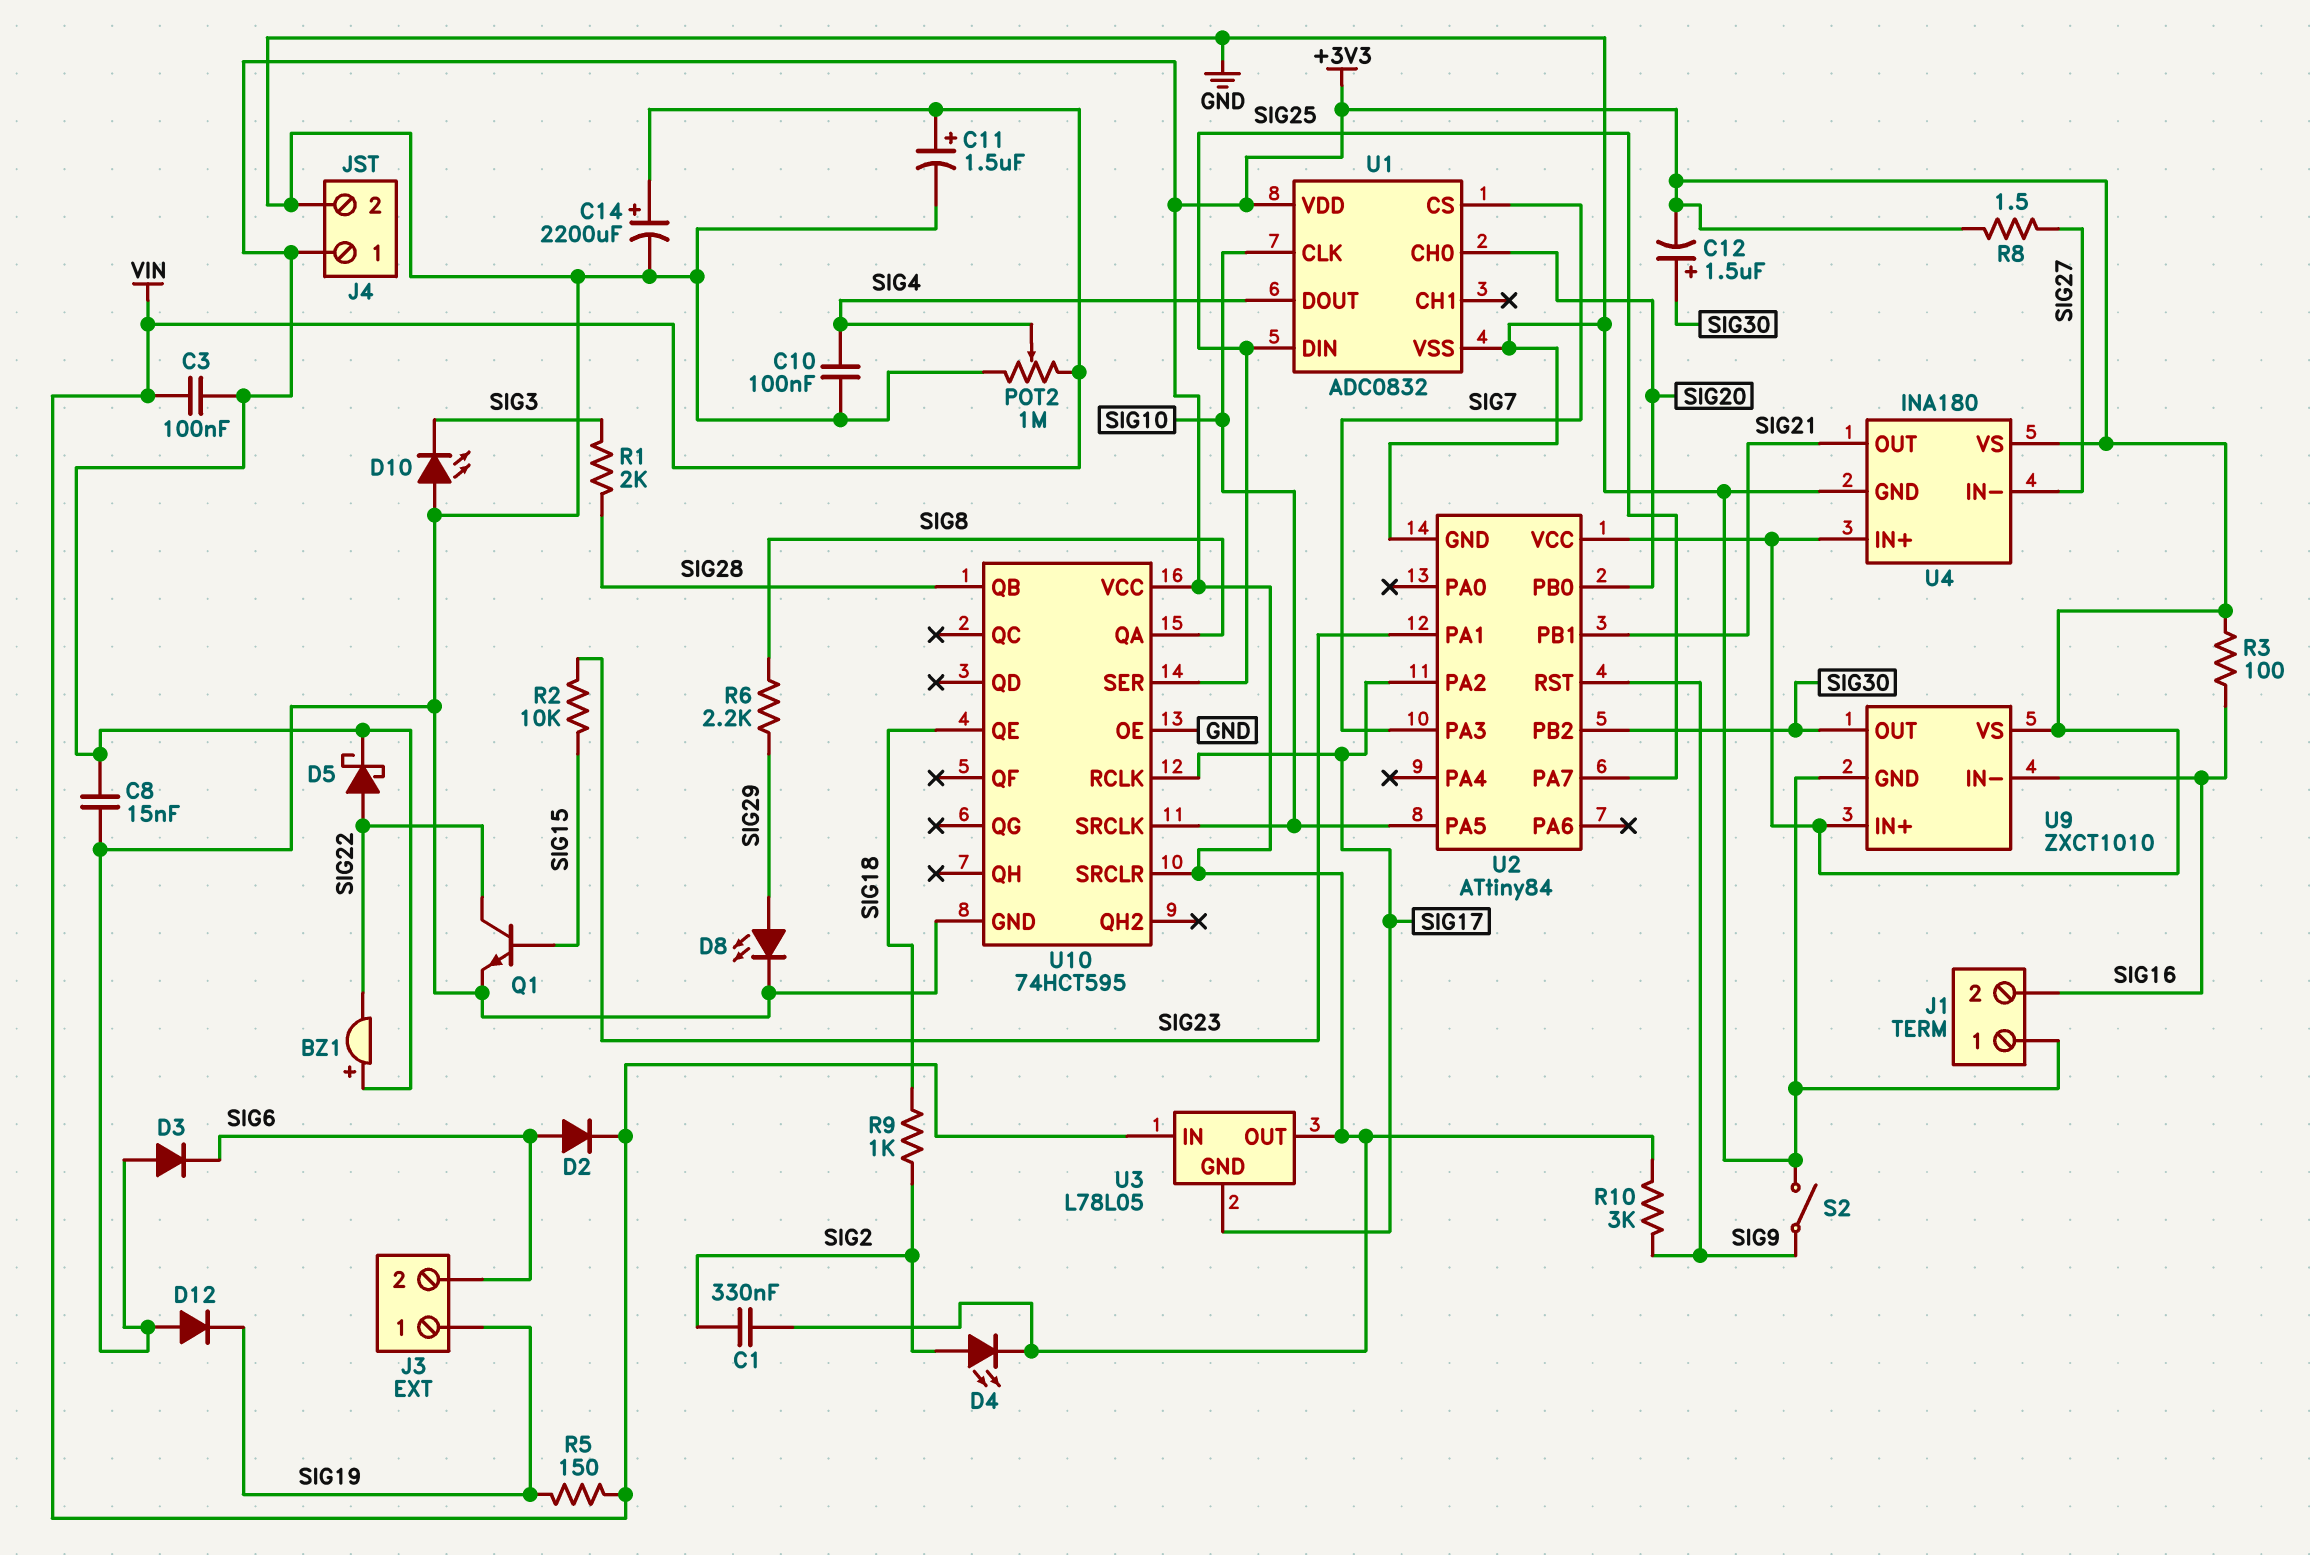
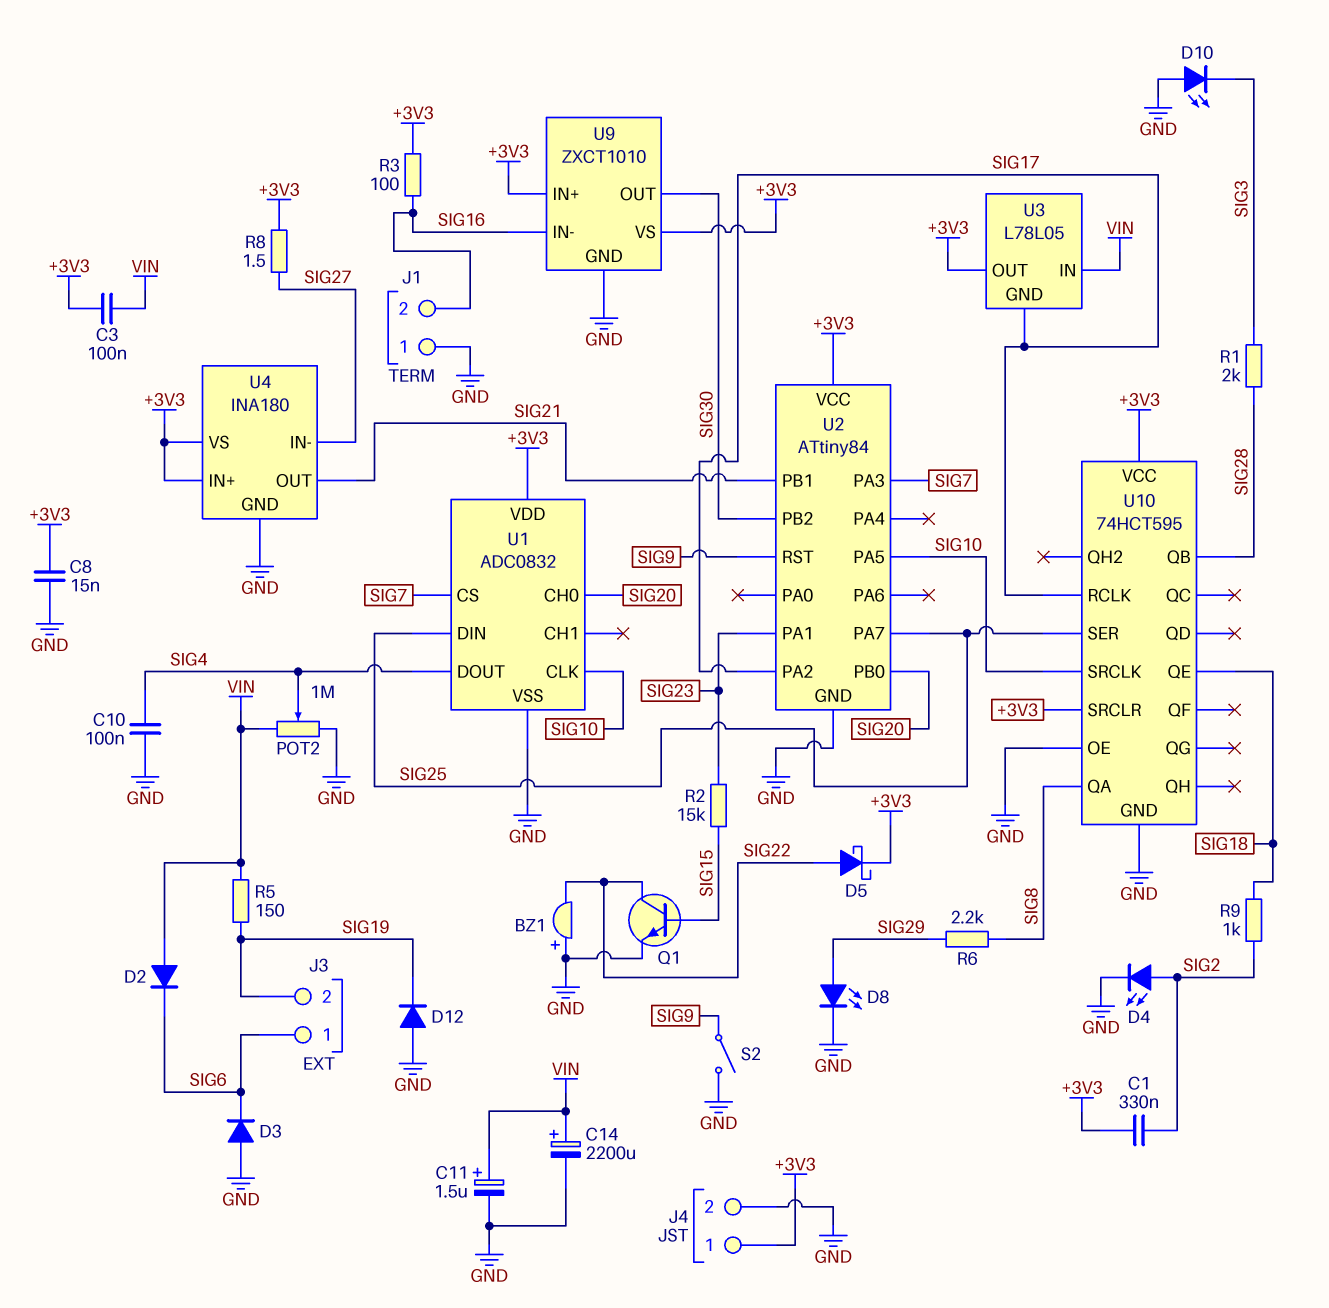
BZ1: buzzer (plus +3V3, minus SIG22) -> buzzer (plus GND, minus SIG22)
C12: 1.5uF (plus SIG30, minus +3V3) -> none
D2: diode (A SIG6, K VIN) -> diode (A VIN, K SIG6)
D4: LED (A SIG2, K +3V3) -> LED (A SIG2, K GND)
J3 pin 1: SIG19 -> SIG6
J3 pin 2: SIG6 -> SIG19
R2: 10k (SIG15, SIG23) -> 15k (SIG15, SIG23)
R10: 3k (+3V3, SIG9) -> none

